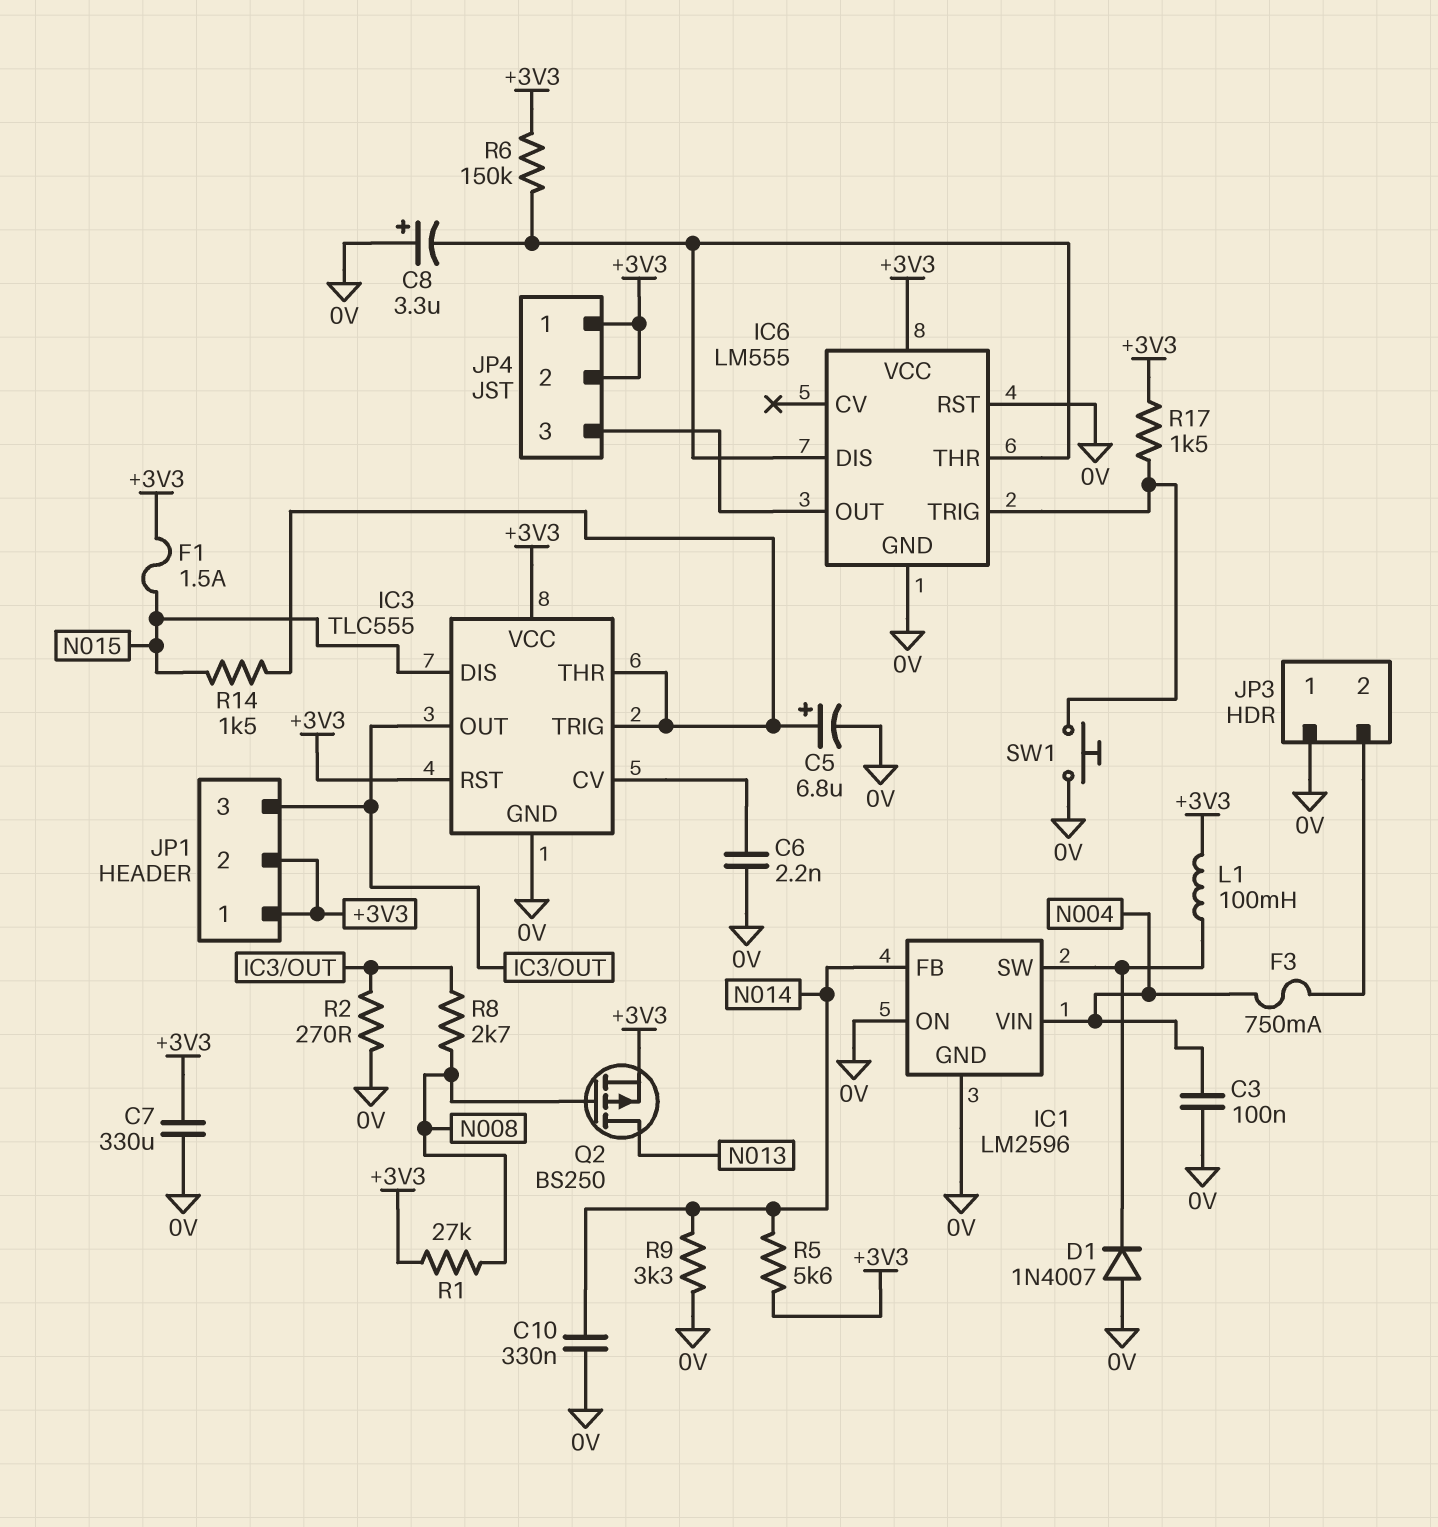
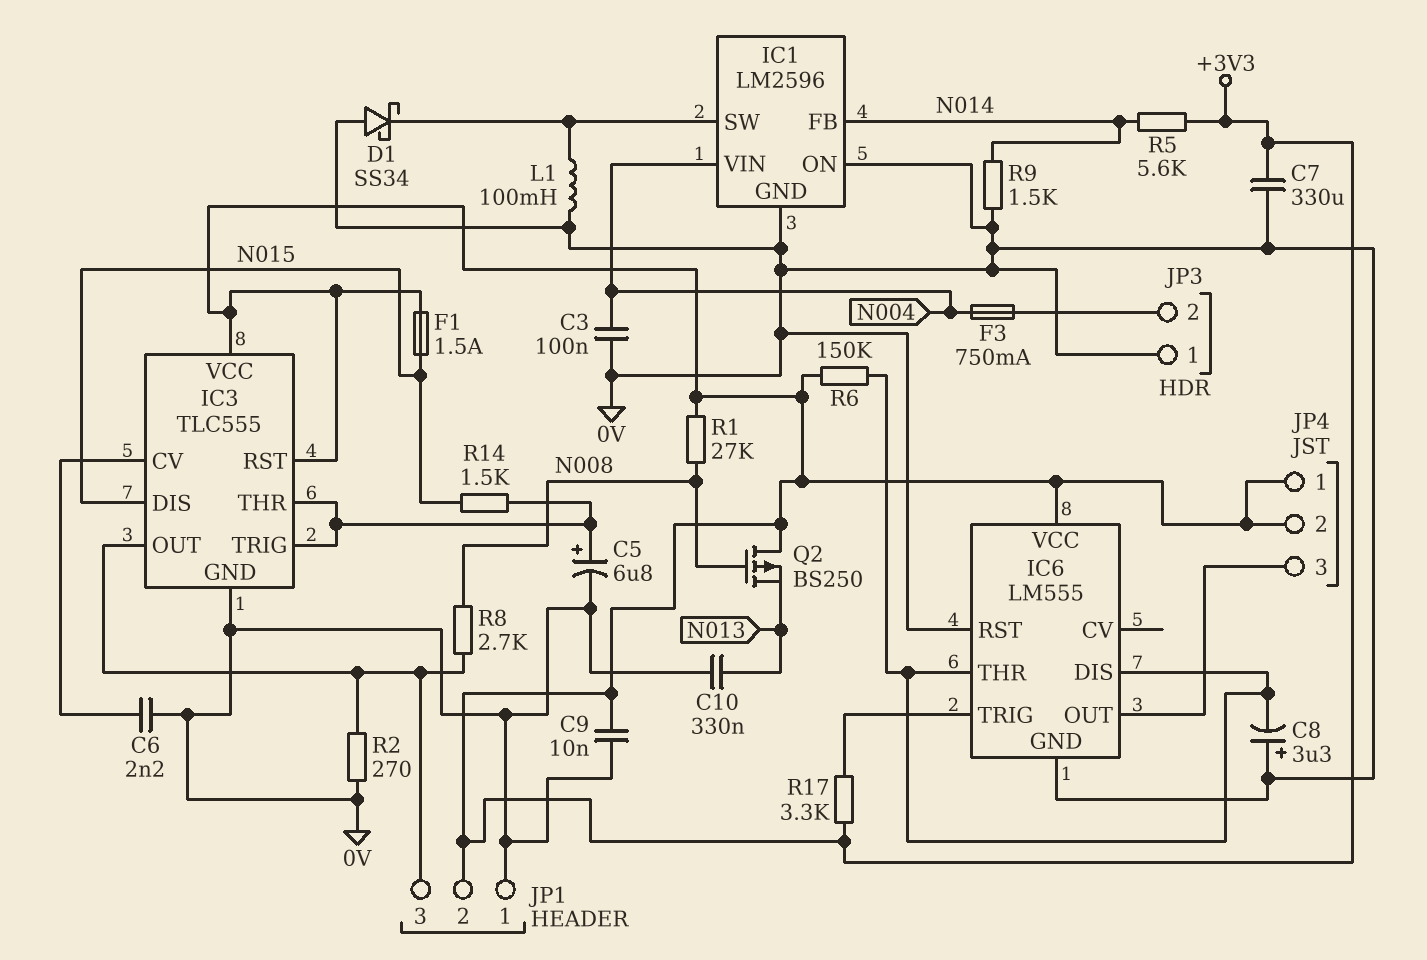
C9: none -> 10nF (+3V3, 0V)
C10: 330nF (0V, N014) -> 330nF (0V, N013)
D1: diode 1N4007 (A 0V, K IC1/SW) -> schottky SS34 (A 0V, K IC1/SW)
JP1 pin 1: +3V3 -> 0V
L1: 100mH (+3V3, IC1/SW) -> 100mH (0V, IC1/SW)
Q2: PMOS BS250 (G N008, D N013, S +3V3) -> PMOS BS250 (G N008, D +3V3, S N013)
R9: 3.3k (0V, N014) -> 1.5k (0V, N014)
R17: 1.5k (+3V3, IC6/TRIG) -> 3.3k (+3V3, IC6/TRIG)
SW1: button (0V, IC6/TRIG) -> none

